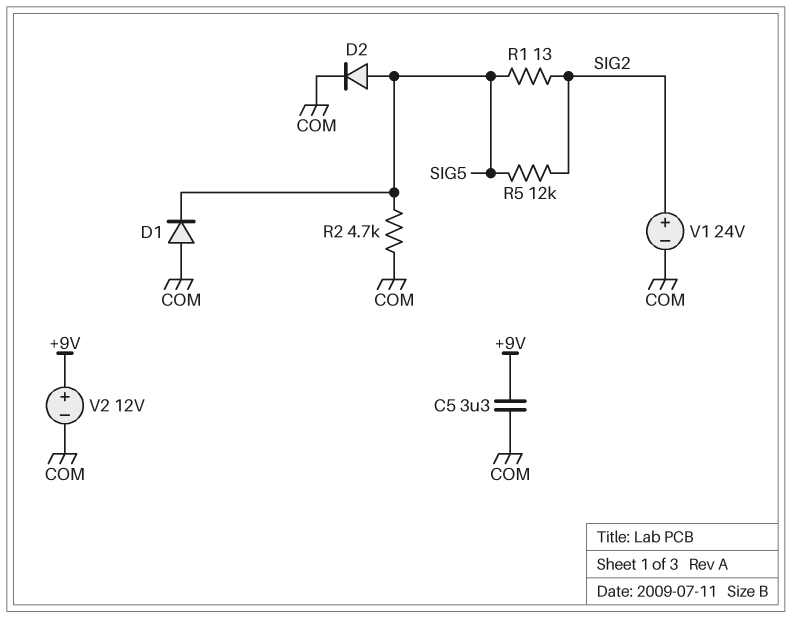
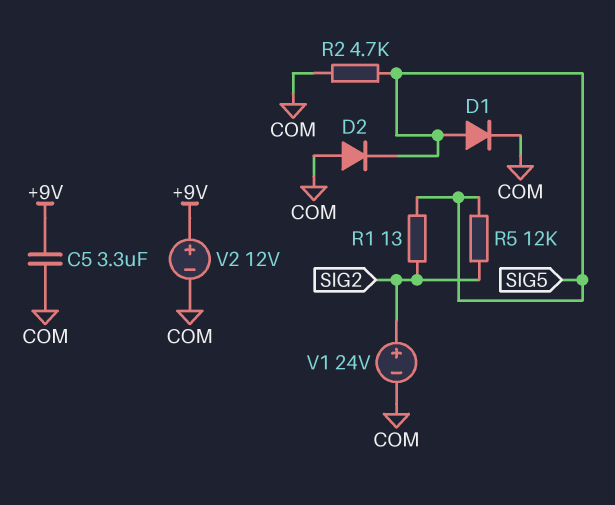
D1: diode (A COM, K SIG5) -> diode (A SIG5, K COM)
D2: diode (A SIG5, K COM) -> diode (A COM, K SIG5)

